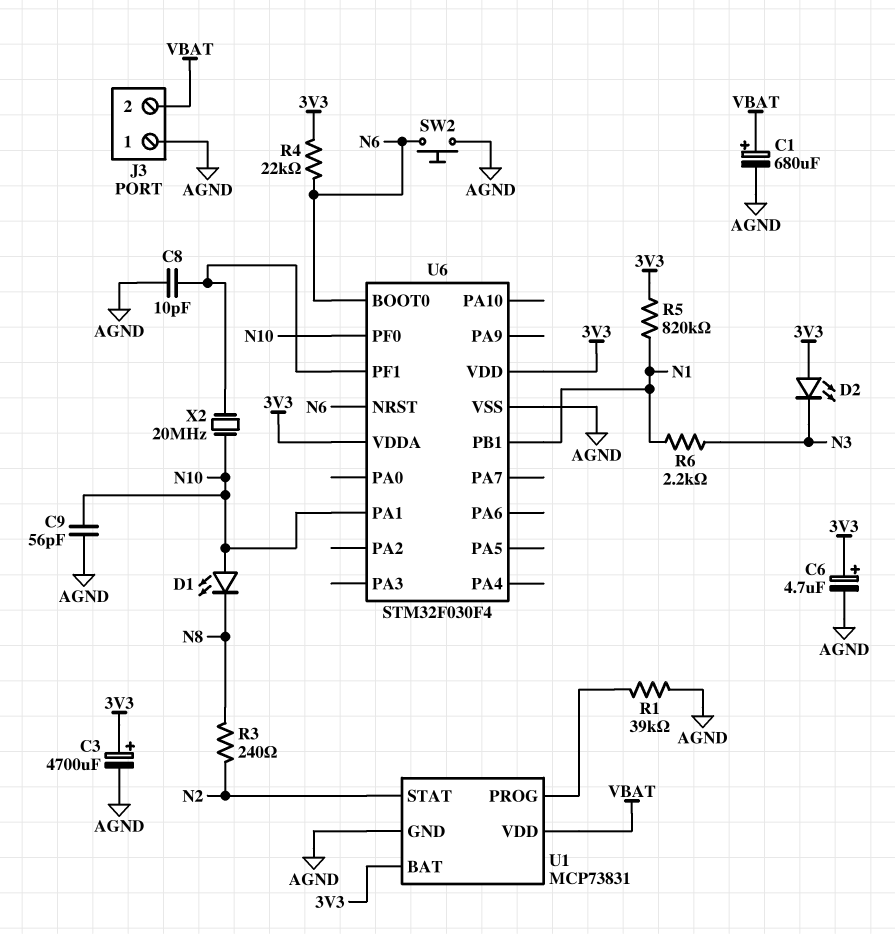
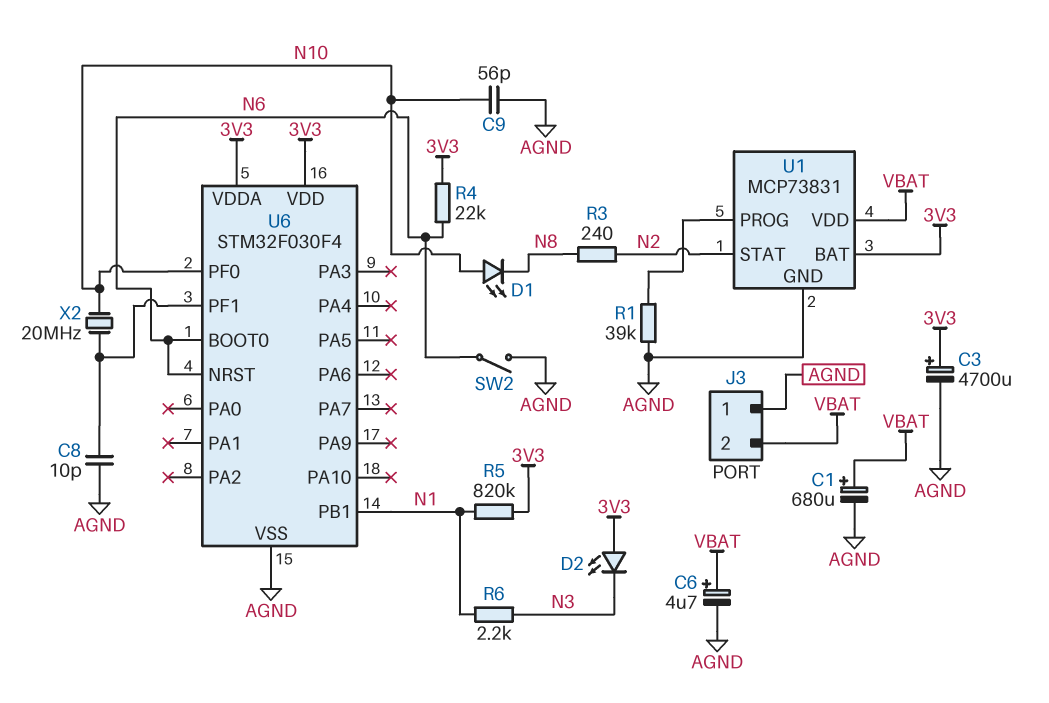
C6: 4.7uF (plus 3V3, minus AGND) -> 4.7uF (plus VBAT, minus AGND)
SW2: button (AGND, N6) -> switch (AGND, N6)
U6 pin PA1: N10 -> none

